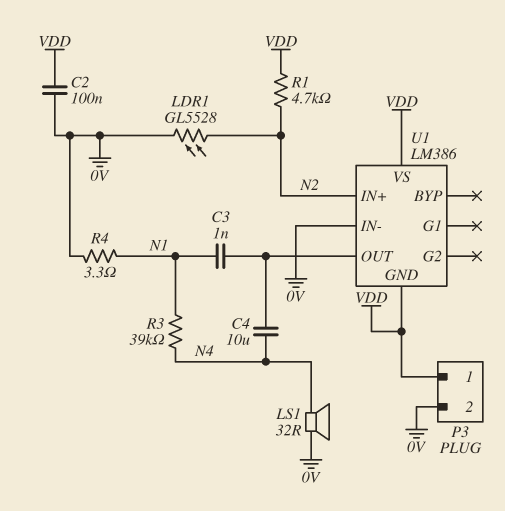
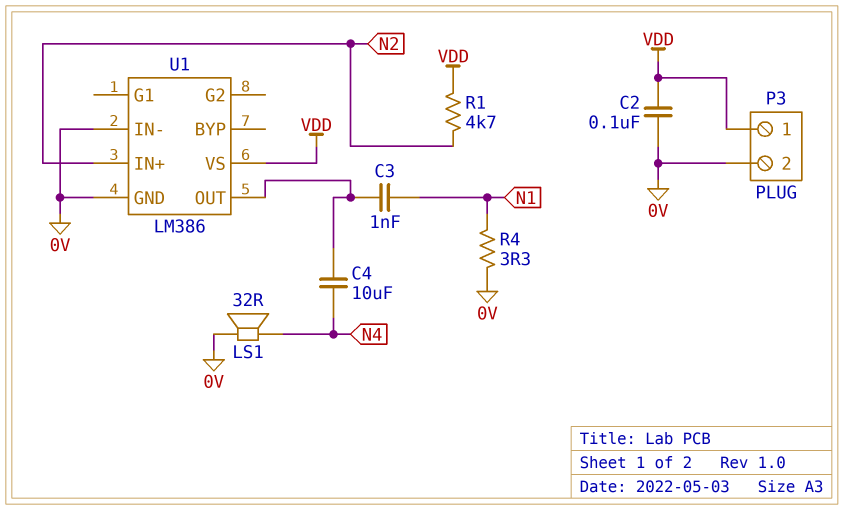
LDR1: GL5528 (0V, N2) -> none
R3: 39k (N1, N4) -> none
U1 pin GND: VDD -> 0V

